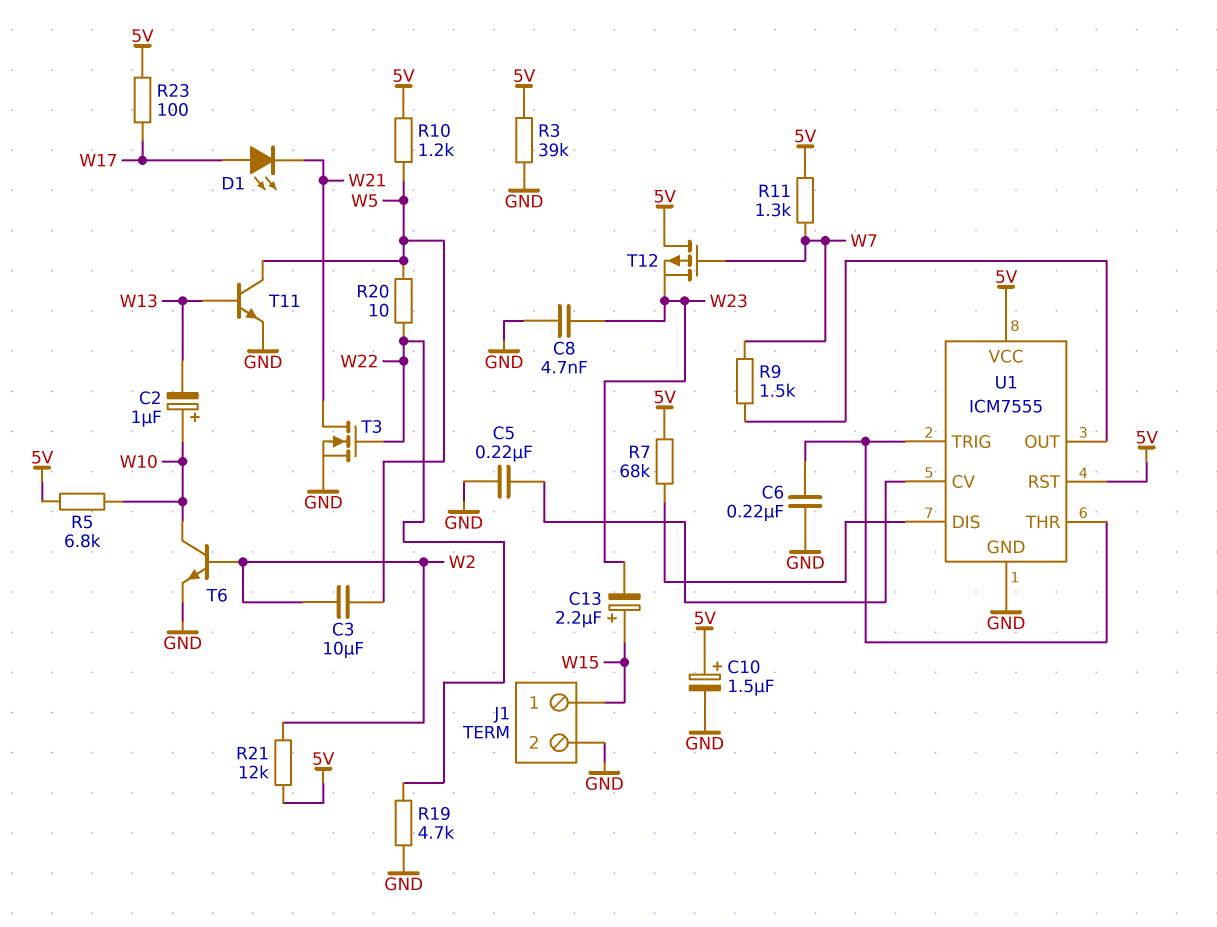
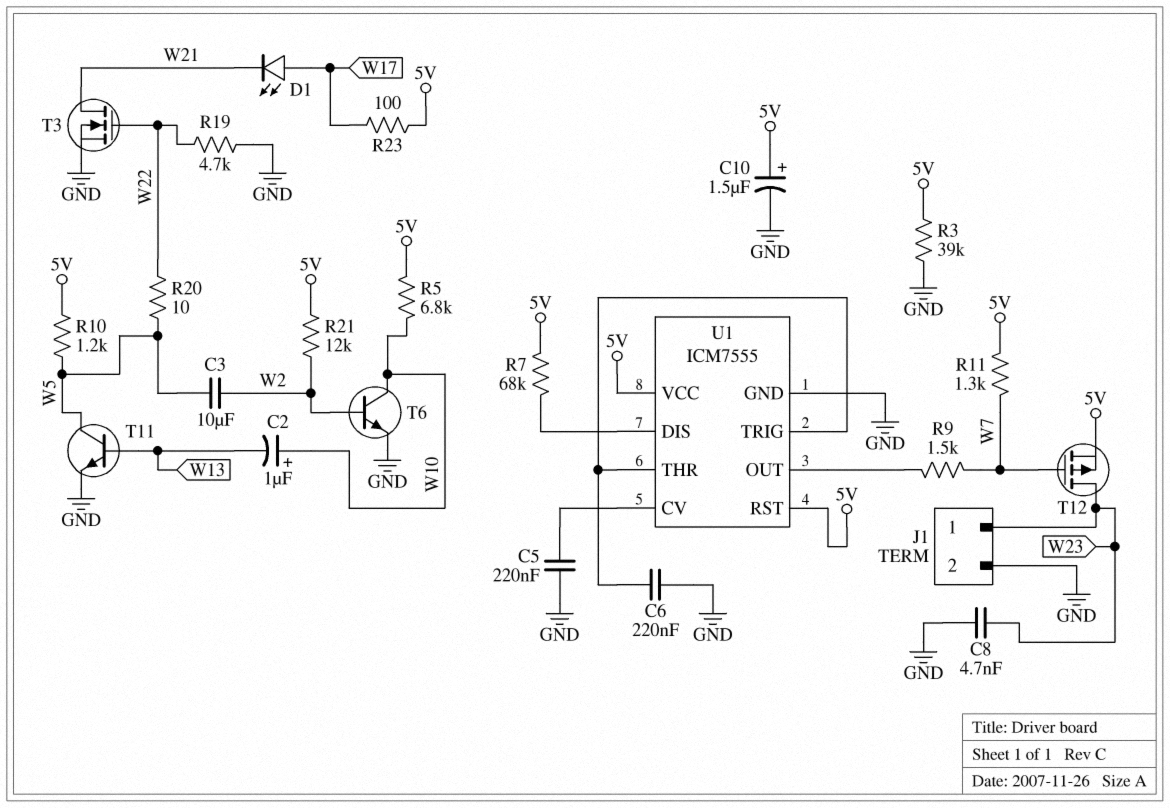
C13: 2.2uF (plus W15, minus W23) -> none
J1 pin 1: W15 -> W23
T12: PMOS (G W7, D 5V, S W23) -> PMOS (G W7, D W23, S 5V)

